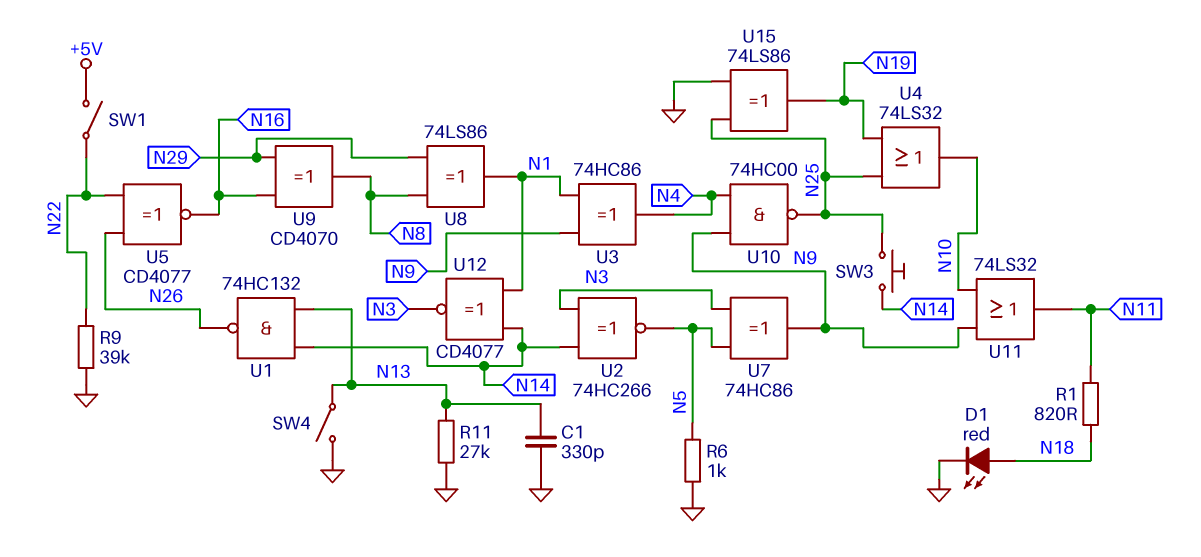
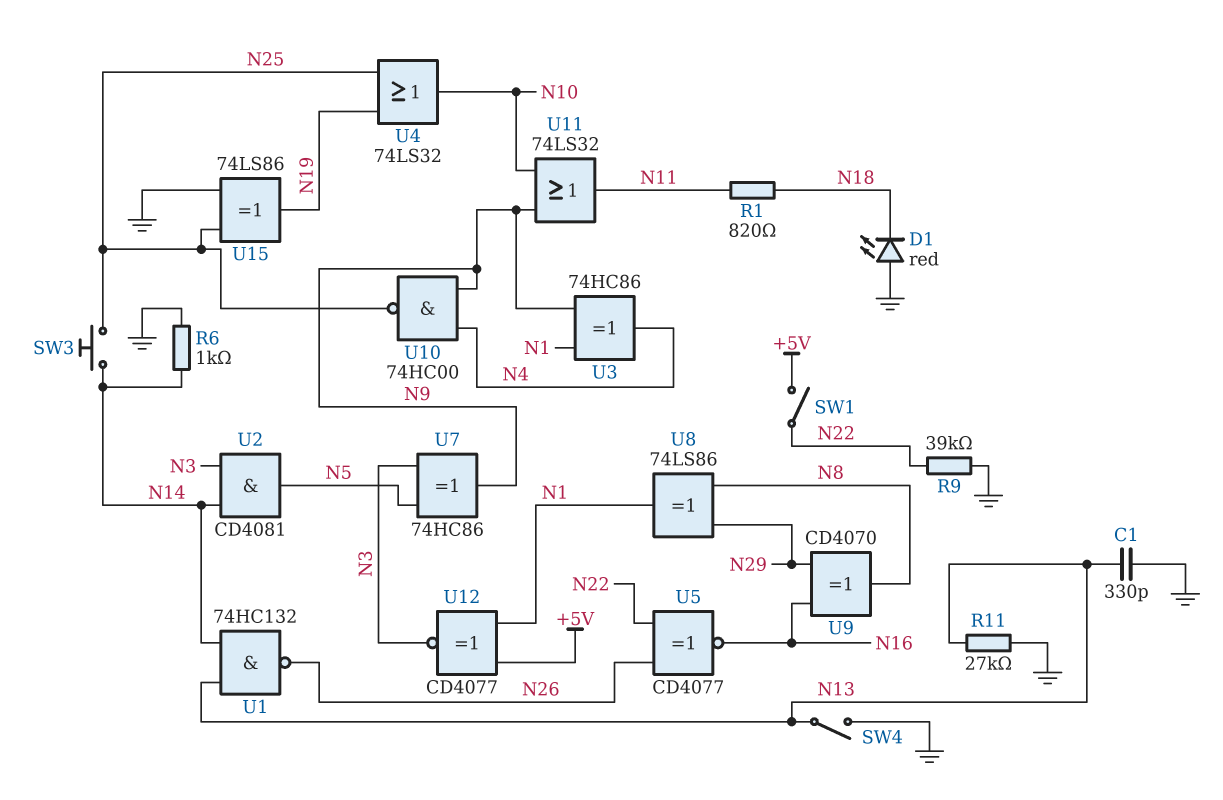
D1: LED red (A N18, K GND) -> LED red (A GND, K N18)
R6: 1k (GND, N5) -> 1k (GND, N14)
U2: XNOR 74HC266 (in N3, in N14, out N5) -> AND CD4081 (in N3, in N14, out N5)
U12: XNOR CD4077 (in N1, in N14, out N3) -> XNOR CD4077 (in +5V, in N1, out N3)

